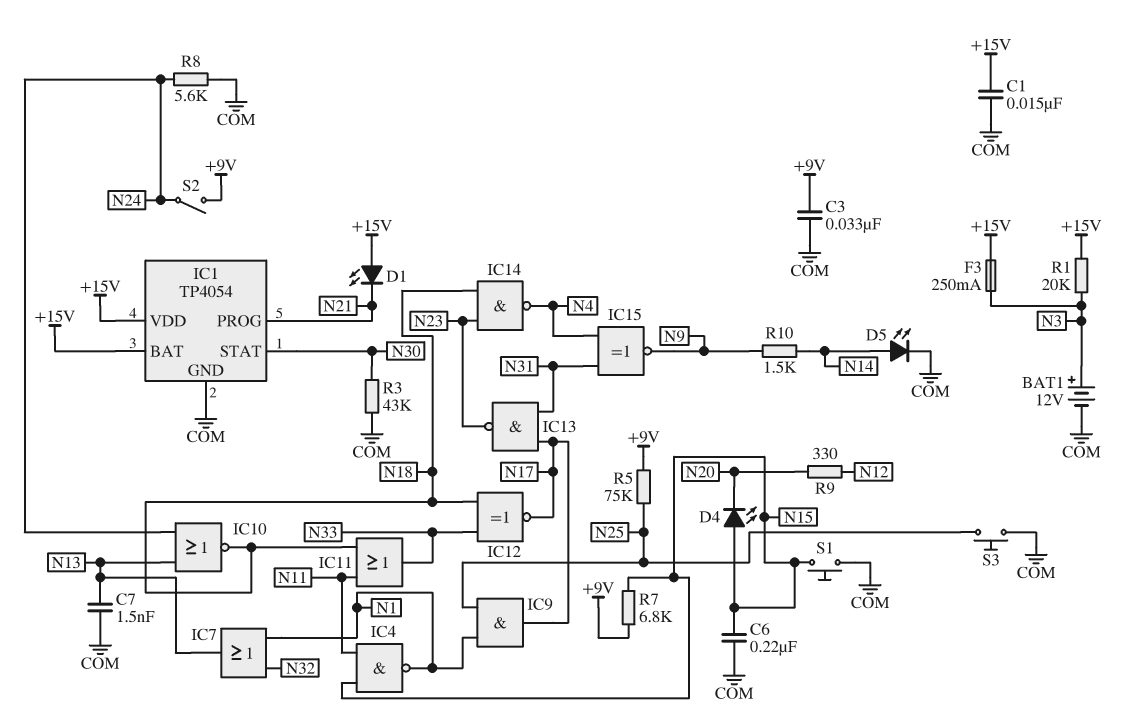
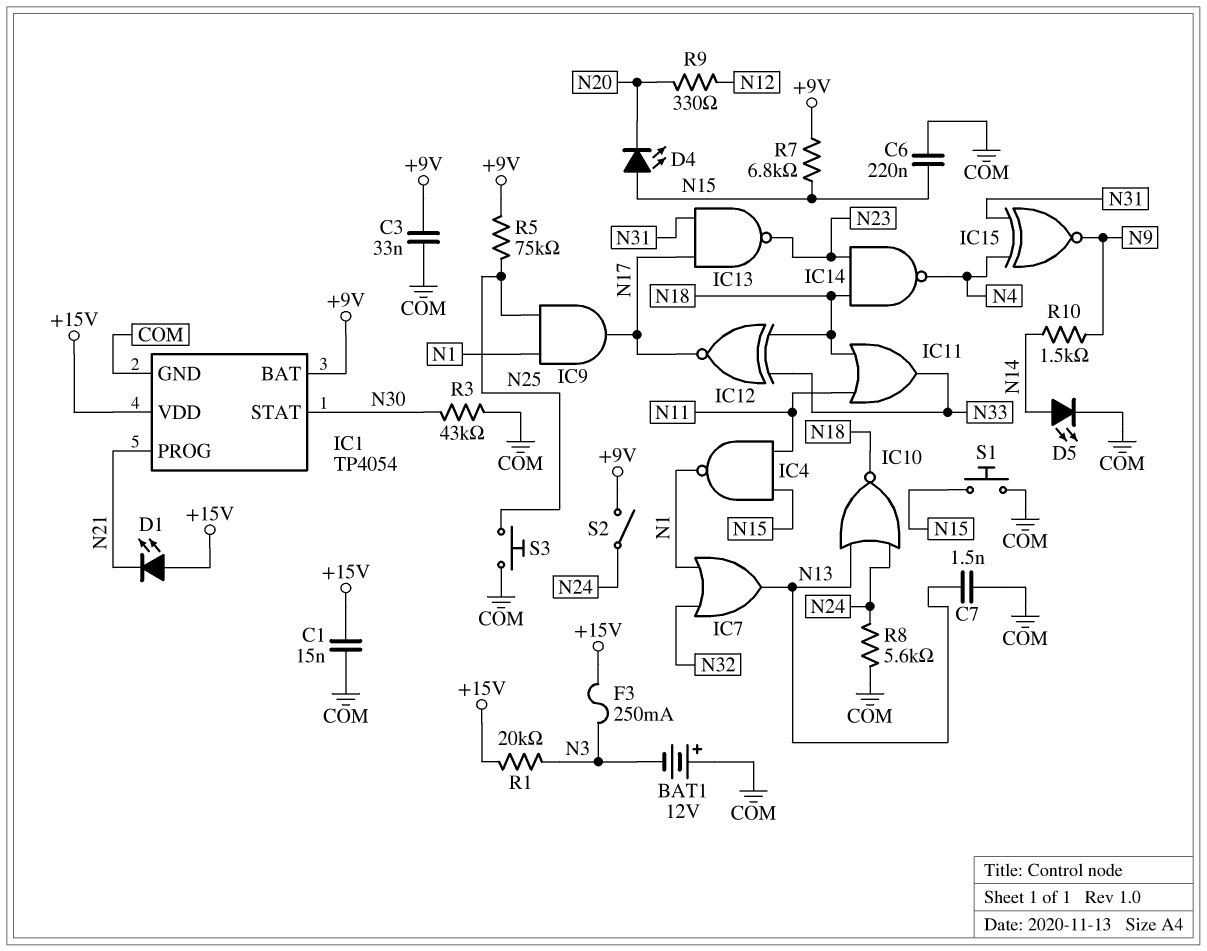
BAT1: 12V (plus N3, minus COM) -> 12V (plus COM, minus N3)
IC1 pin BAT: +15V -> +9V

